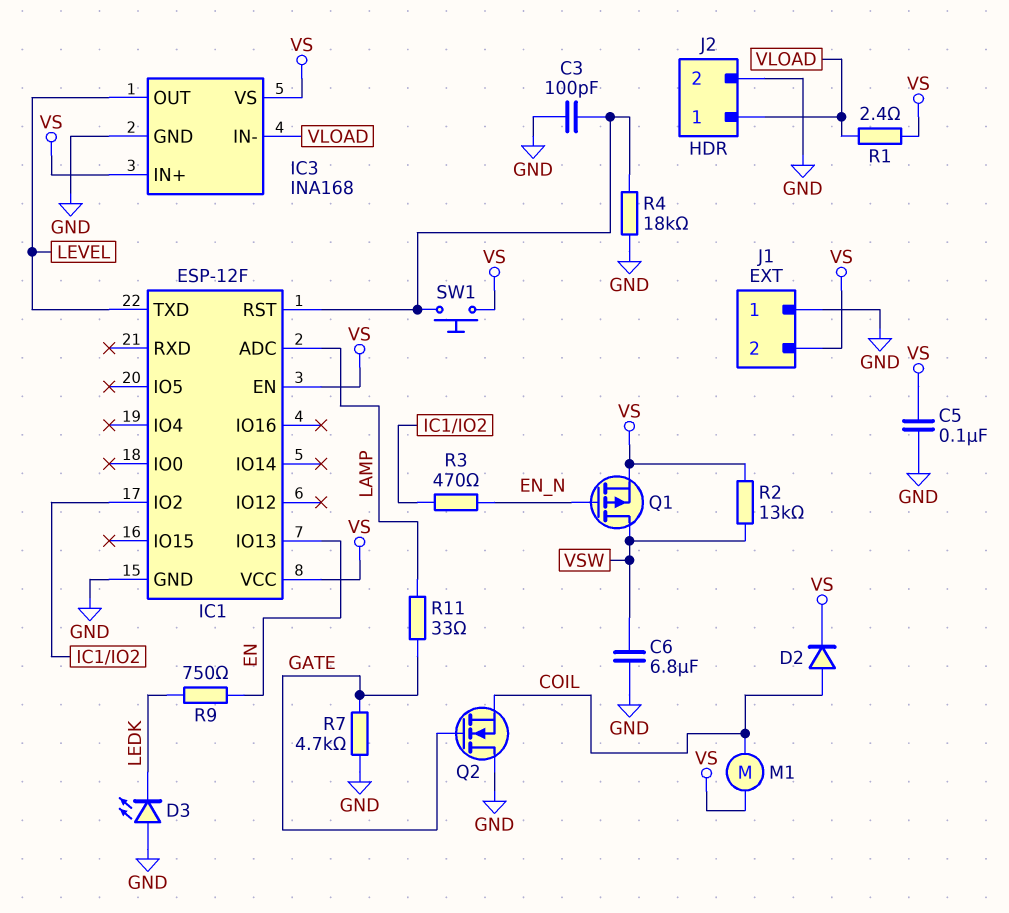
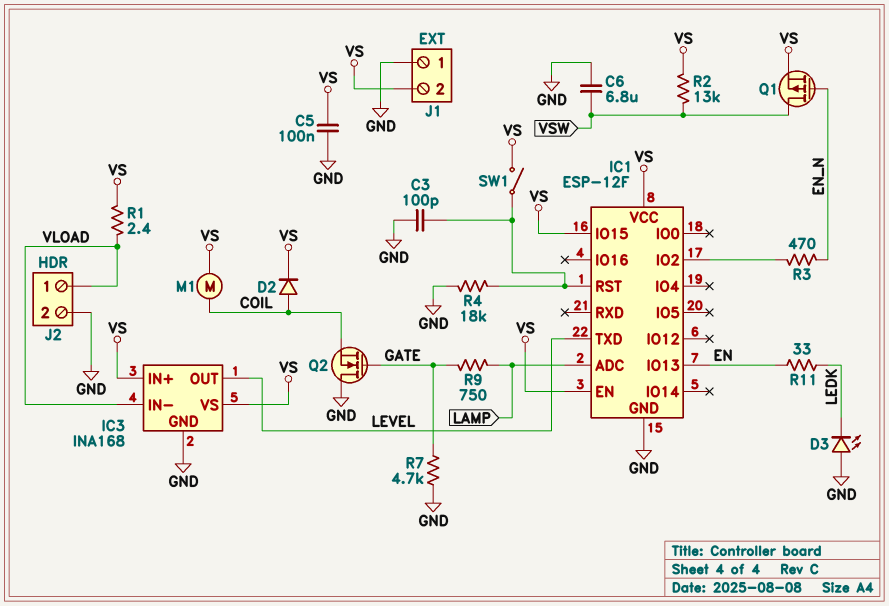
IC1 pin IO15: none -> VS
R9: 750 (EN, LEDK) -> 750 (GATE, LAMP)
R11: 33 (GATE, LAMP) -> 33 (EN, LEDK)
SW1: button (IC1/RST, VS) -> switch (IC1/RST, VS)

